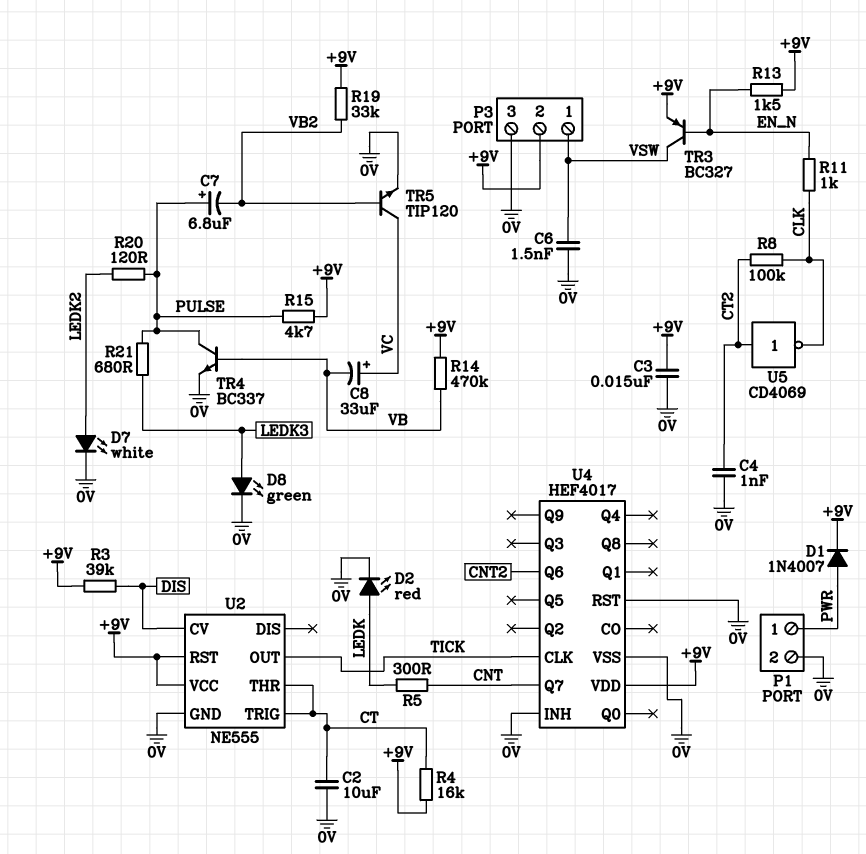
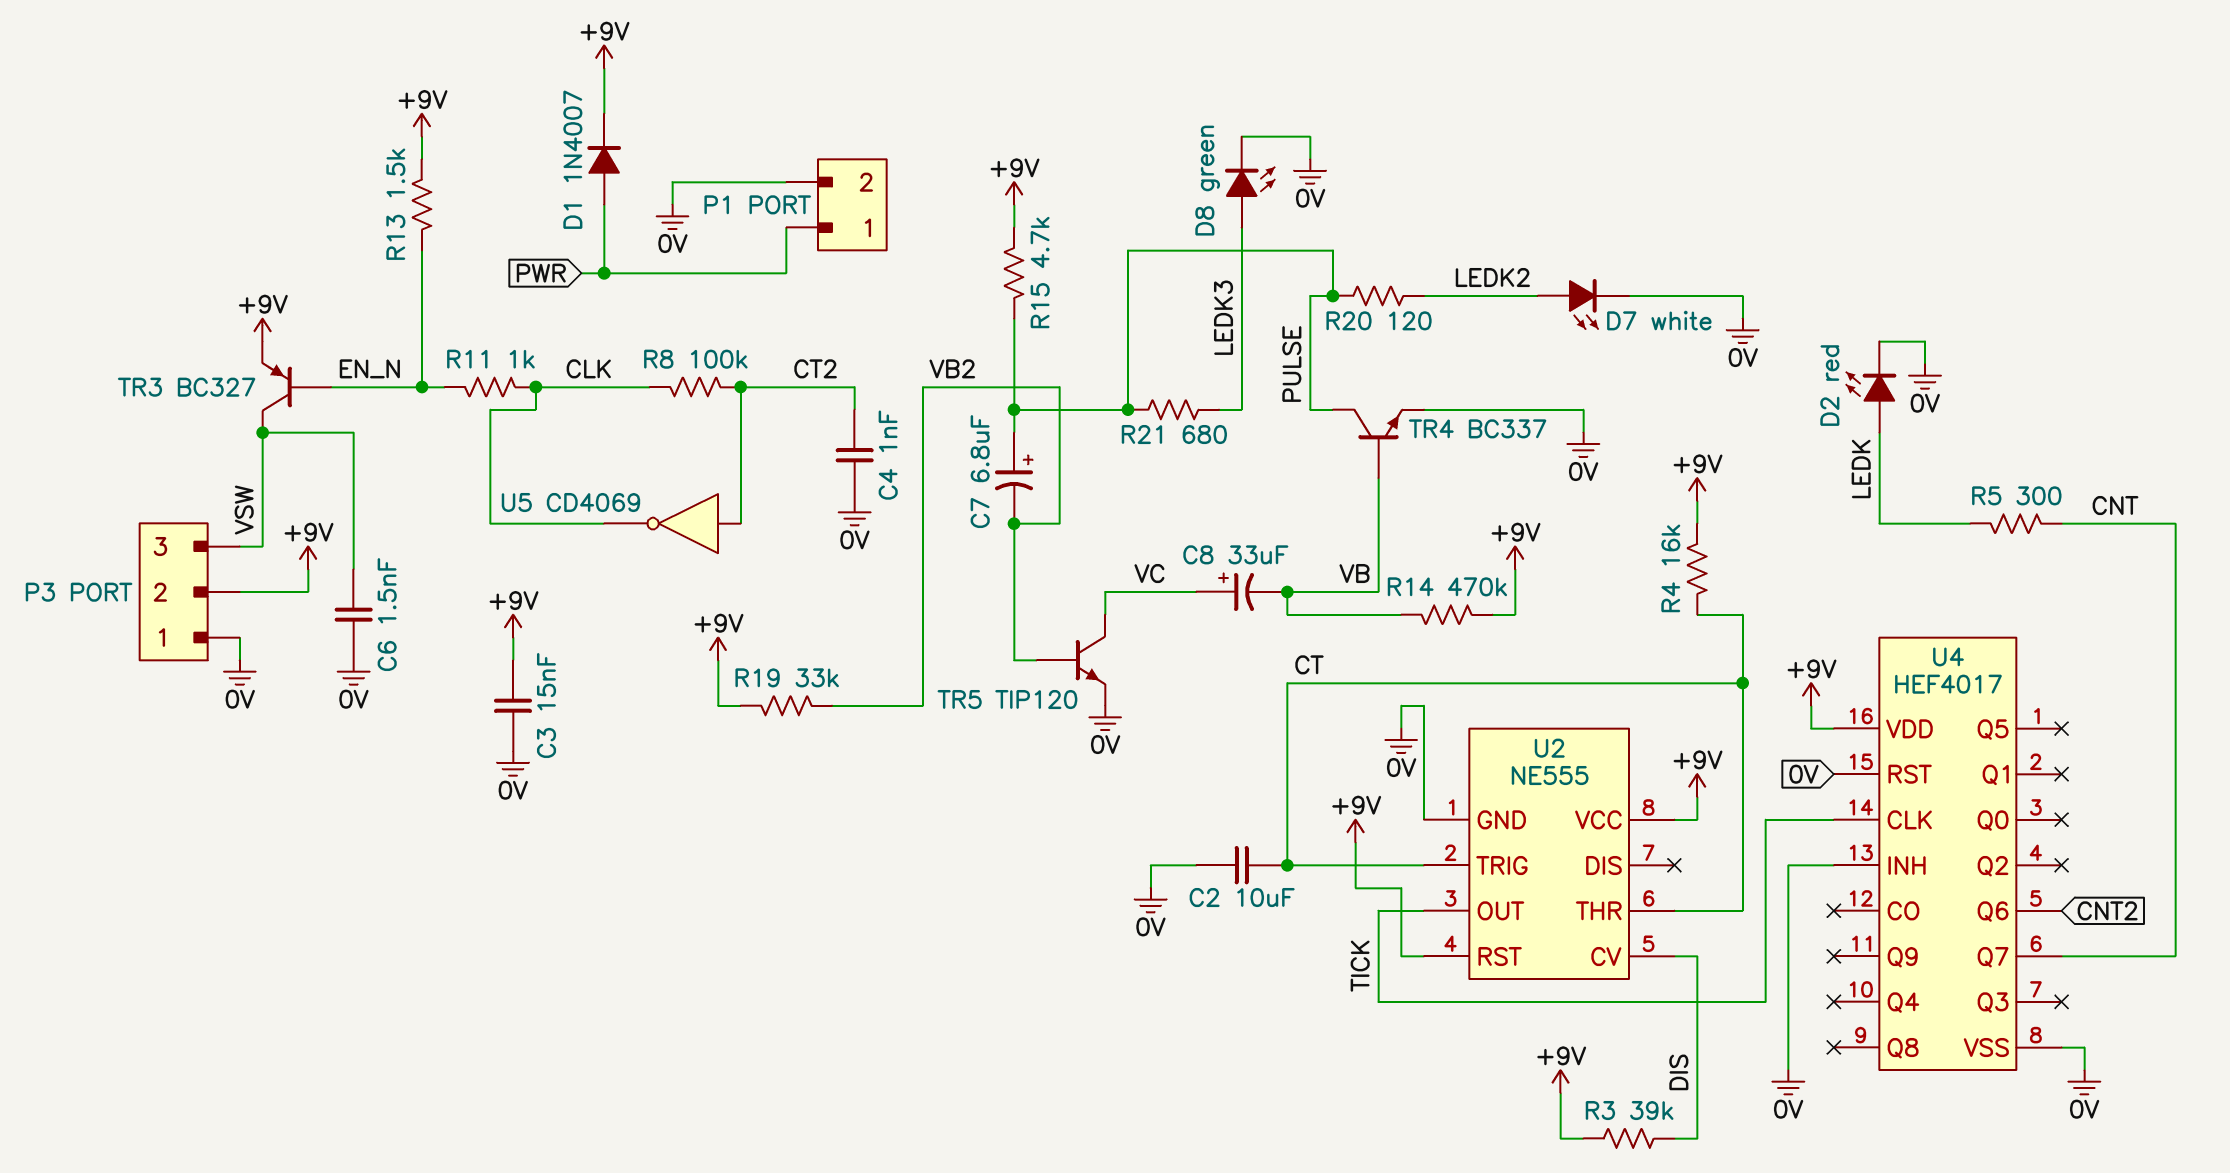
P3 pin 1: VSW -> 0V
P3 pin 3: 0V -> VSW

